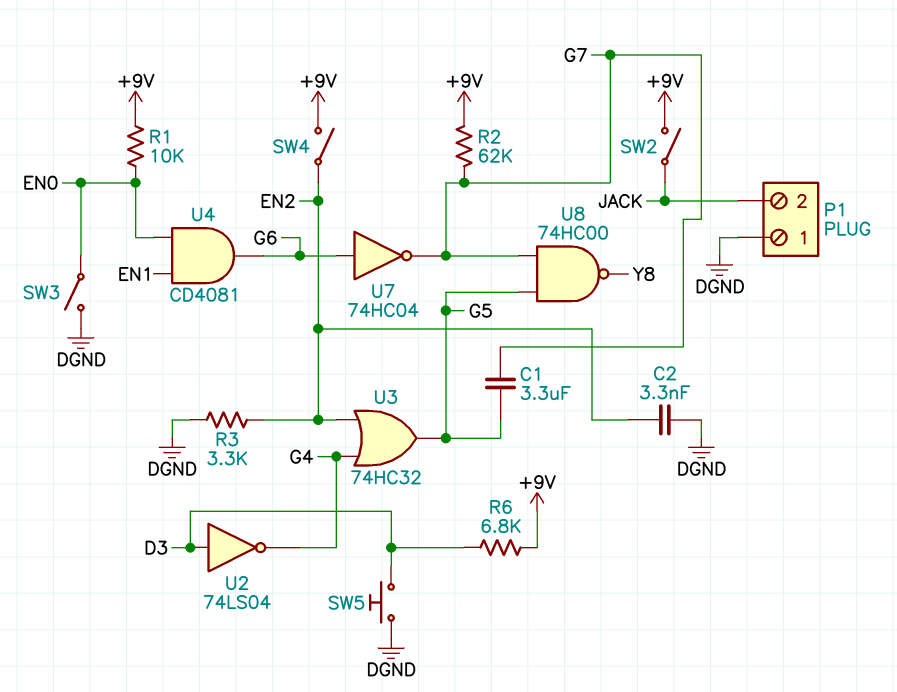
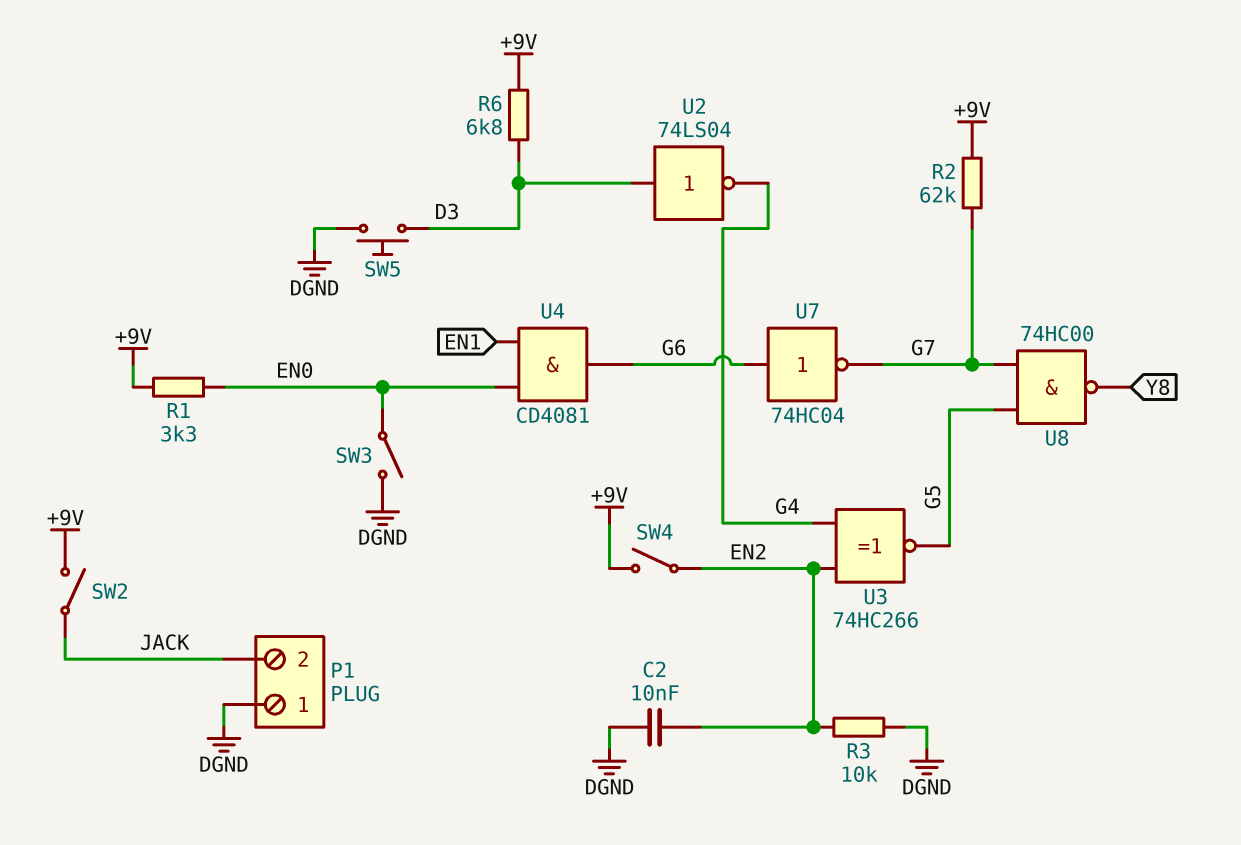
C1: 3.3uF (G5, G7) -> none
C2: 3.3nF (DGND, EN2) -> 10nF (DGND, EN2)
R1: 10k (+9V, EN0) -> 3.3k (+9V, EN0)
R3: 3.3k (DGND, EN2) -> 10k (DGND, EN2)
U3: OR 74HC32 (in EN2, in G4, out G5) -> XNOR 74HC266 (in EN2, in G4, out G5)

